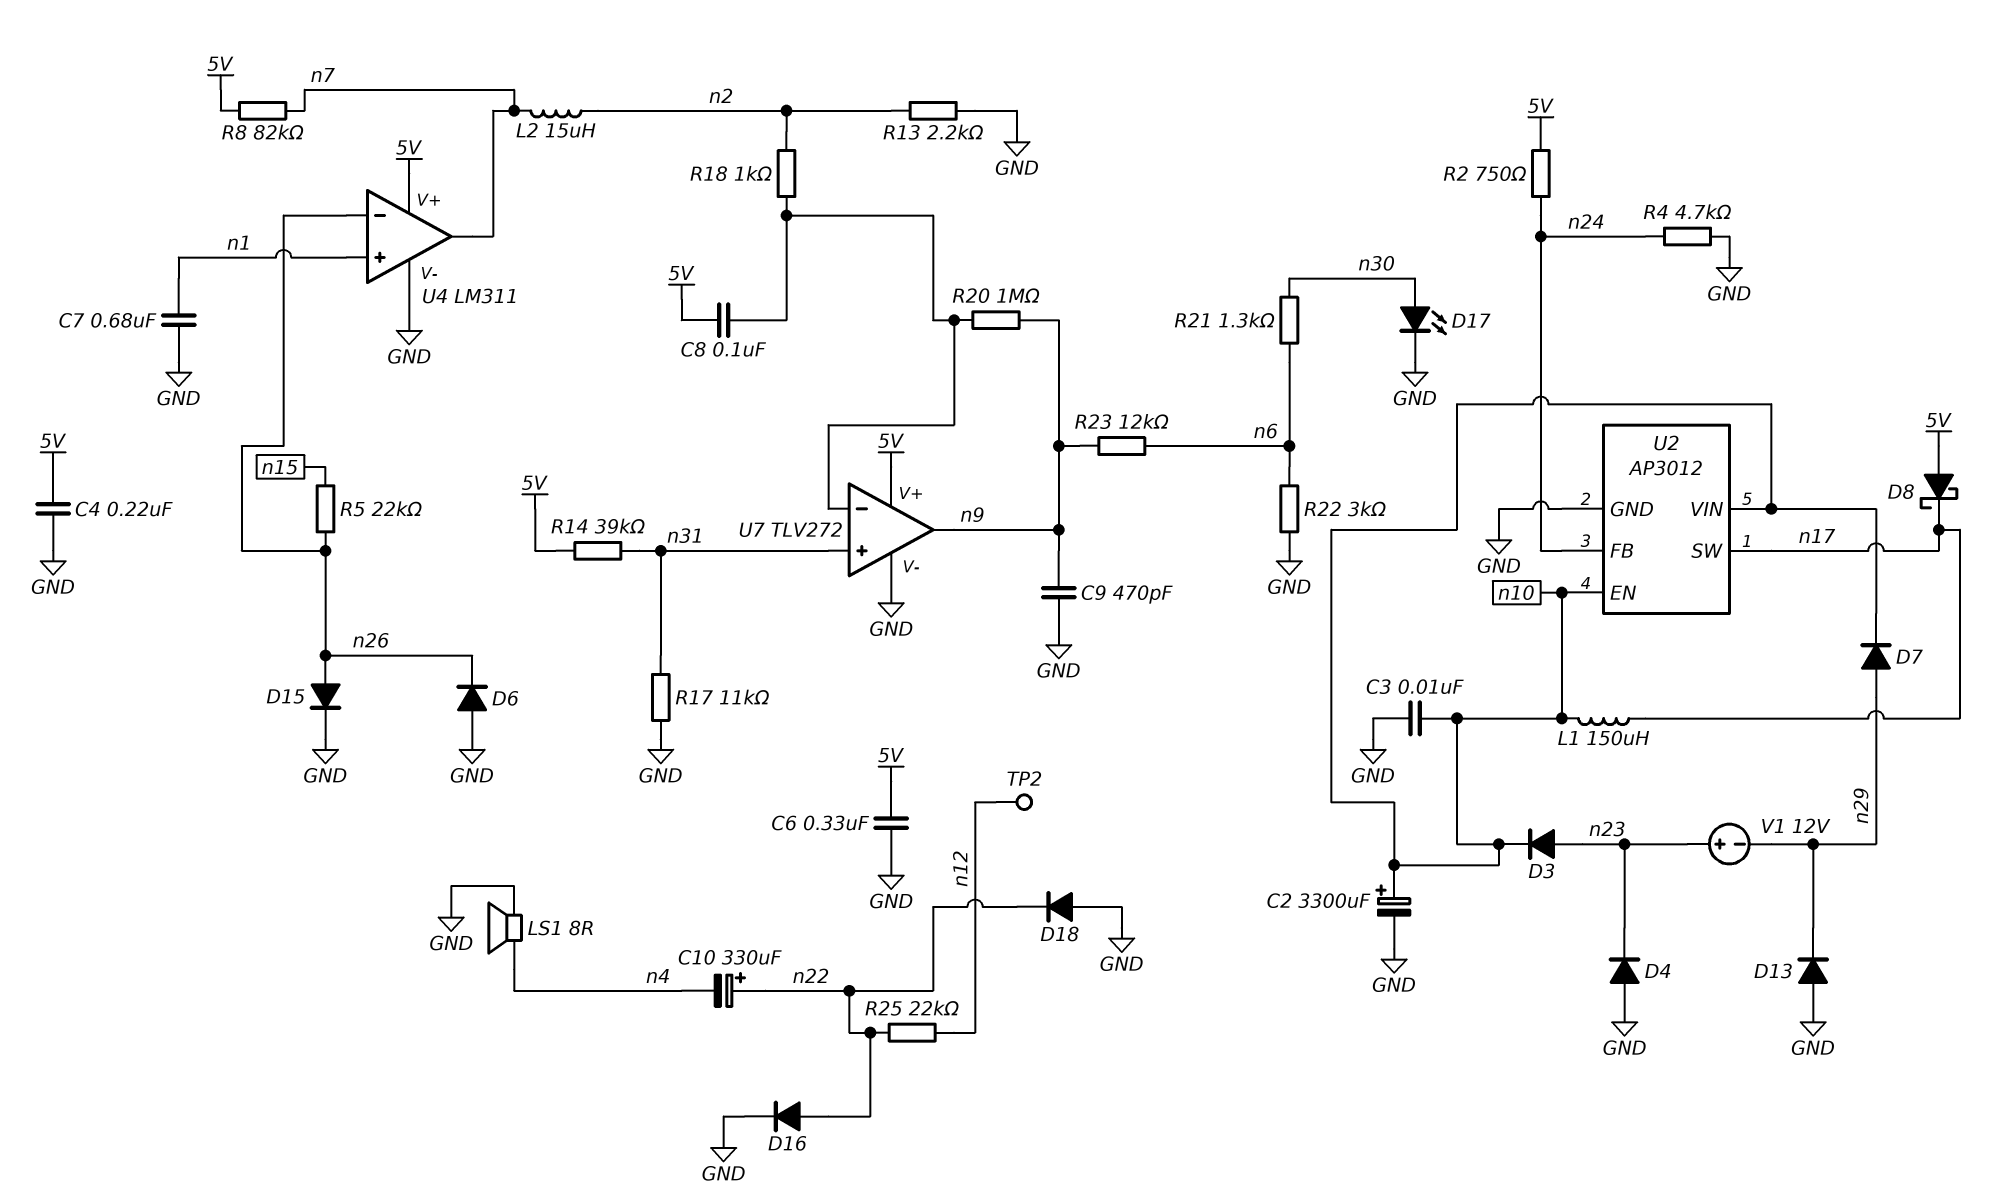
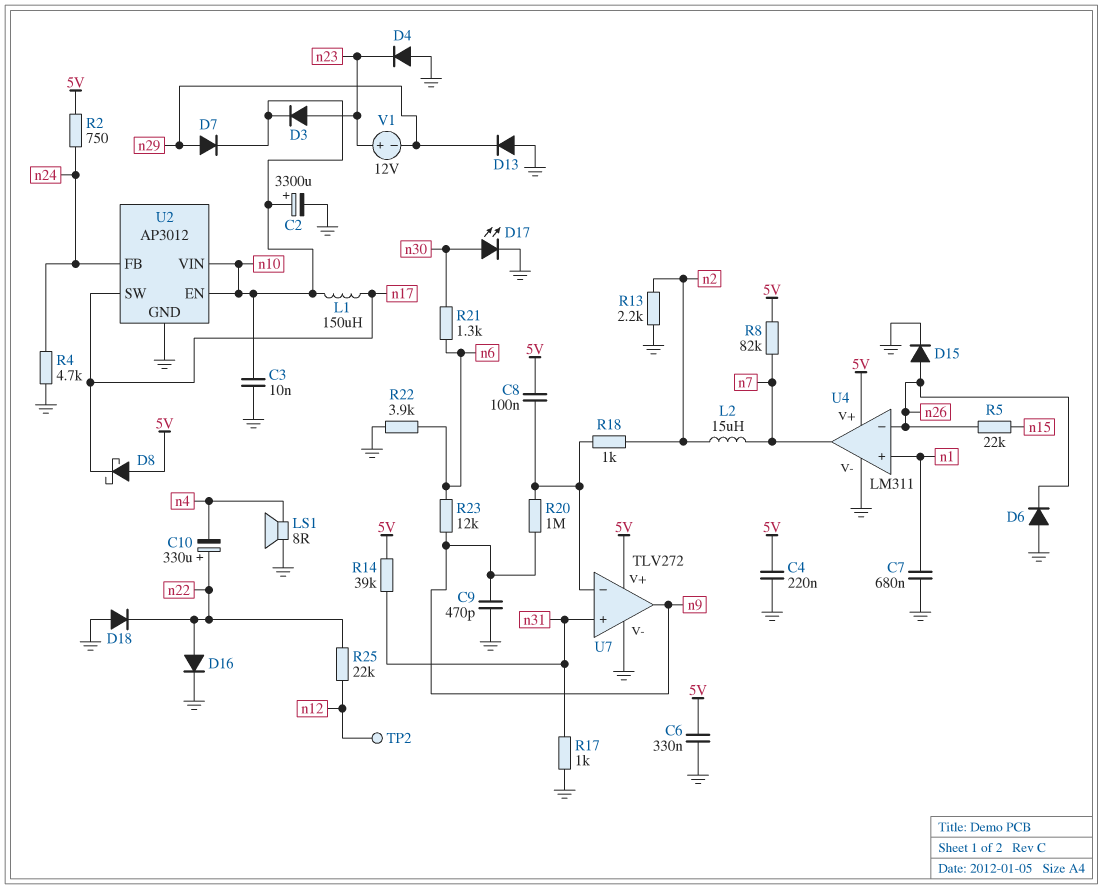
R17: 11k (GND, n31) -> 1k (GND, n31)
R22: 3k (GND, n6) -> 3.9k (GND, n6)

